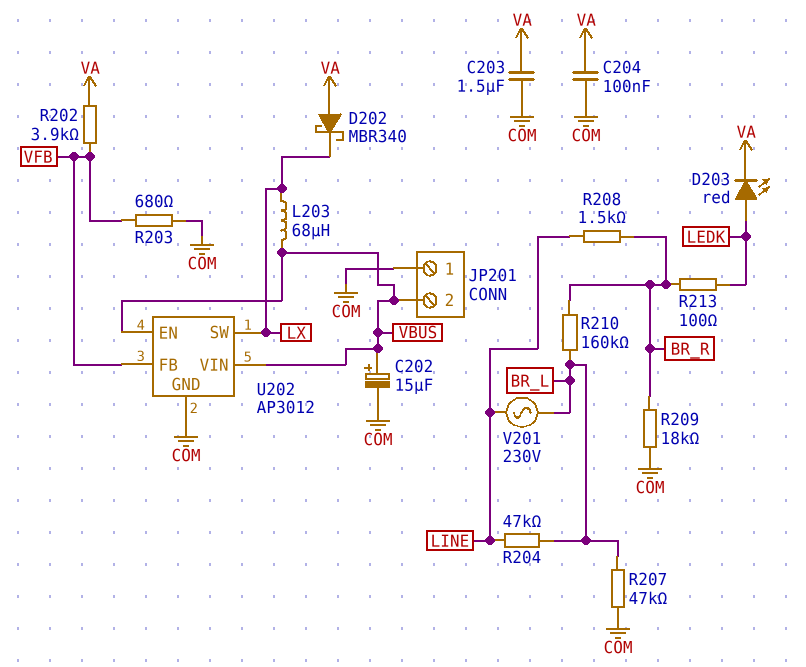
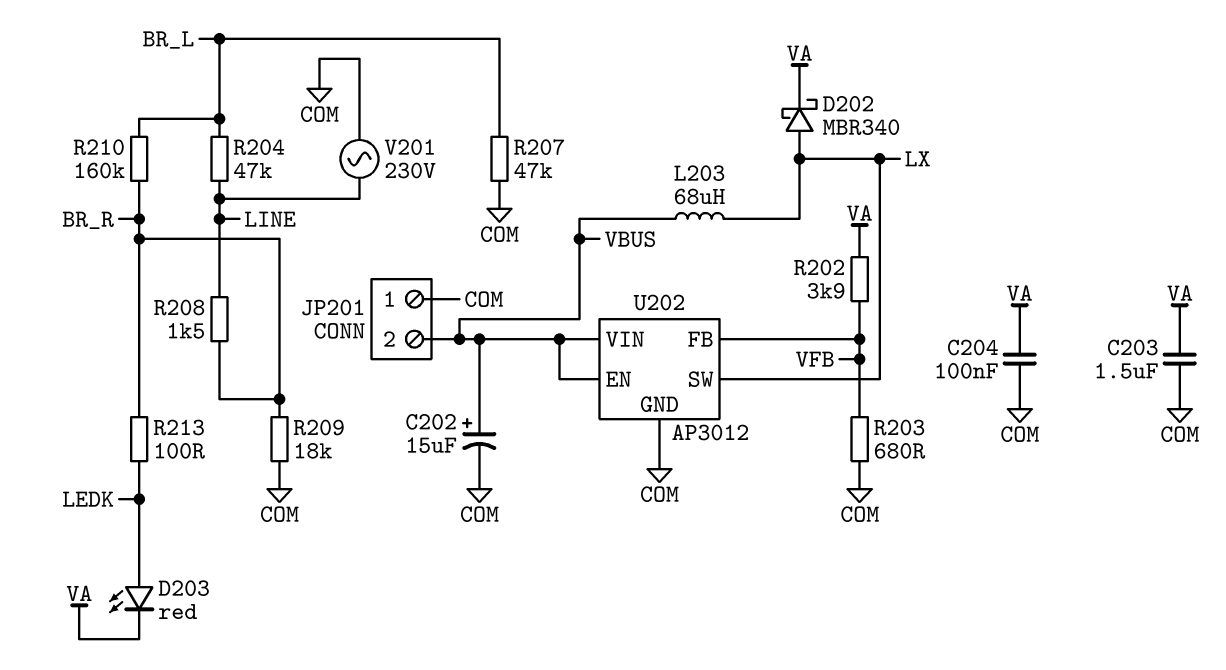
D202: schottky MBR340 (A VA, K LX) -> schottky MBR340 (A LX, K VA)
V201: AC 230V (BR_L, LINE) -> AC 230V (COM, LINE)

